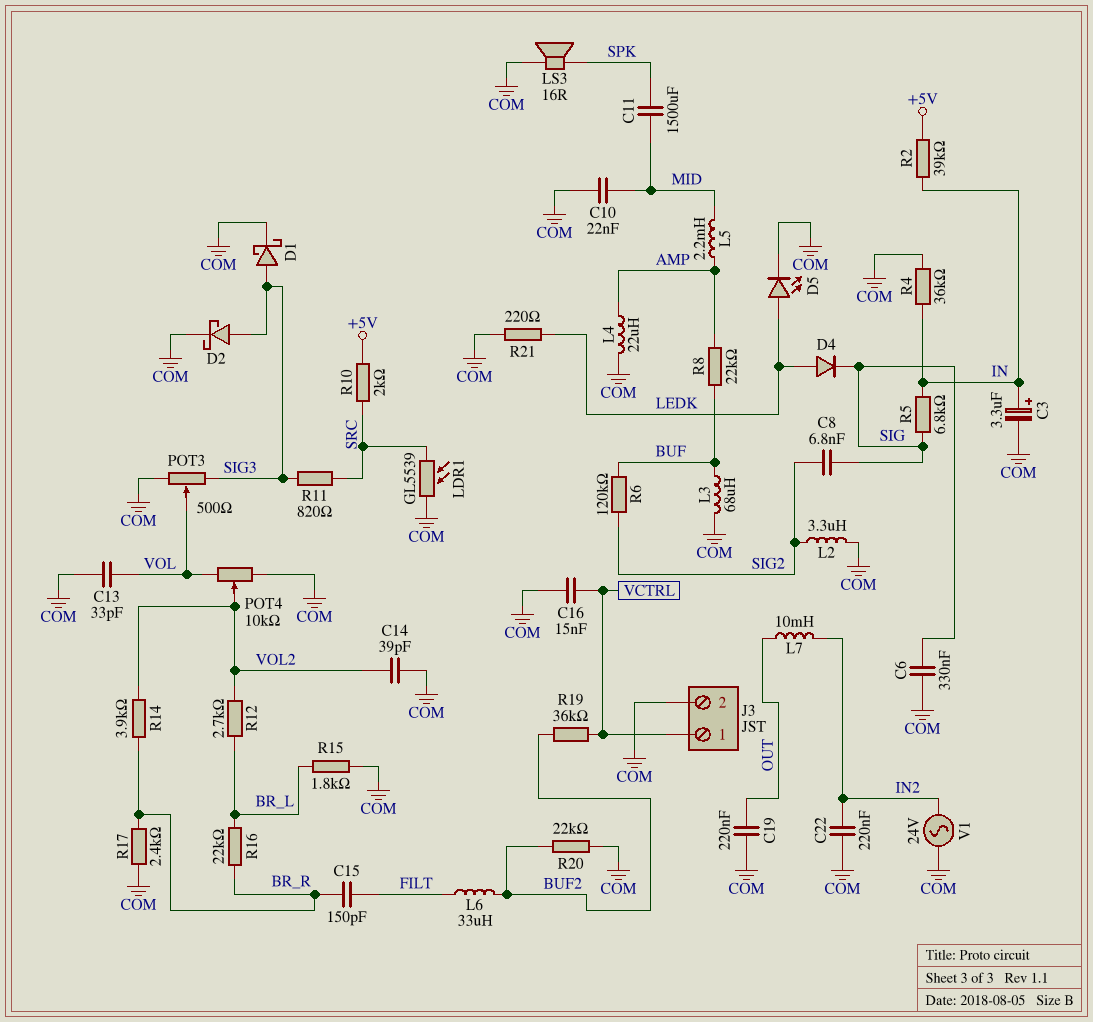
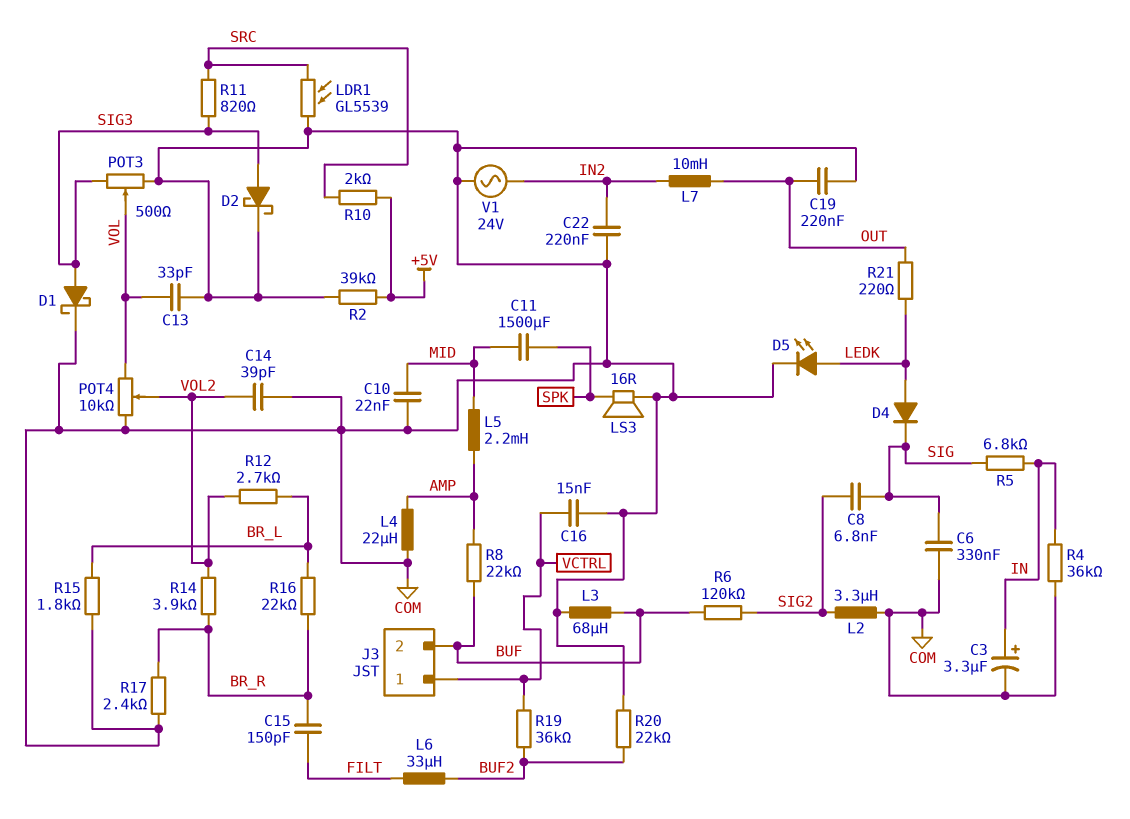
J3 pin 2: COM -> BUF
R2: 39k (+5V, IN) -> 39k (+5V, COM)
R21: 220 (COM, LEDK) -> 220 (LEDK, OUT)

